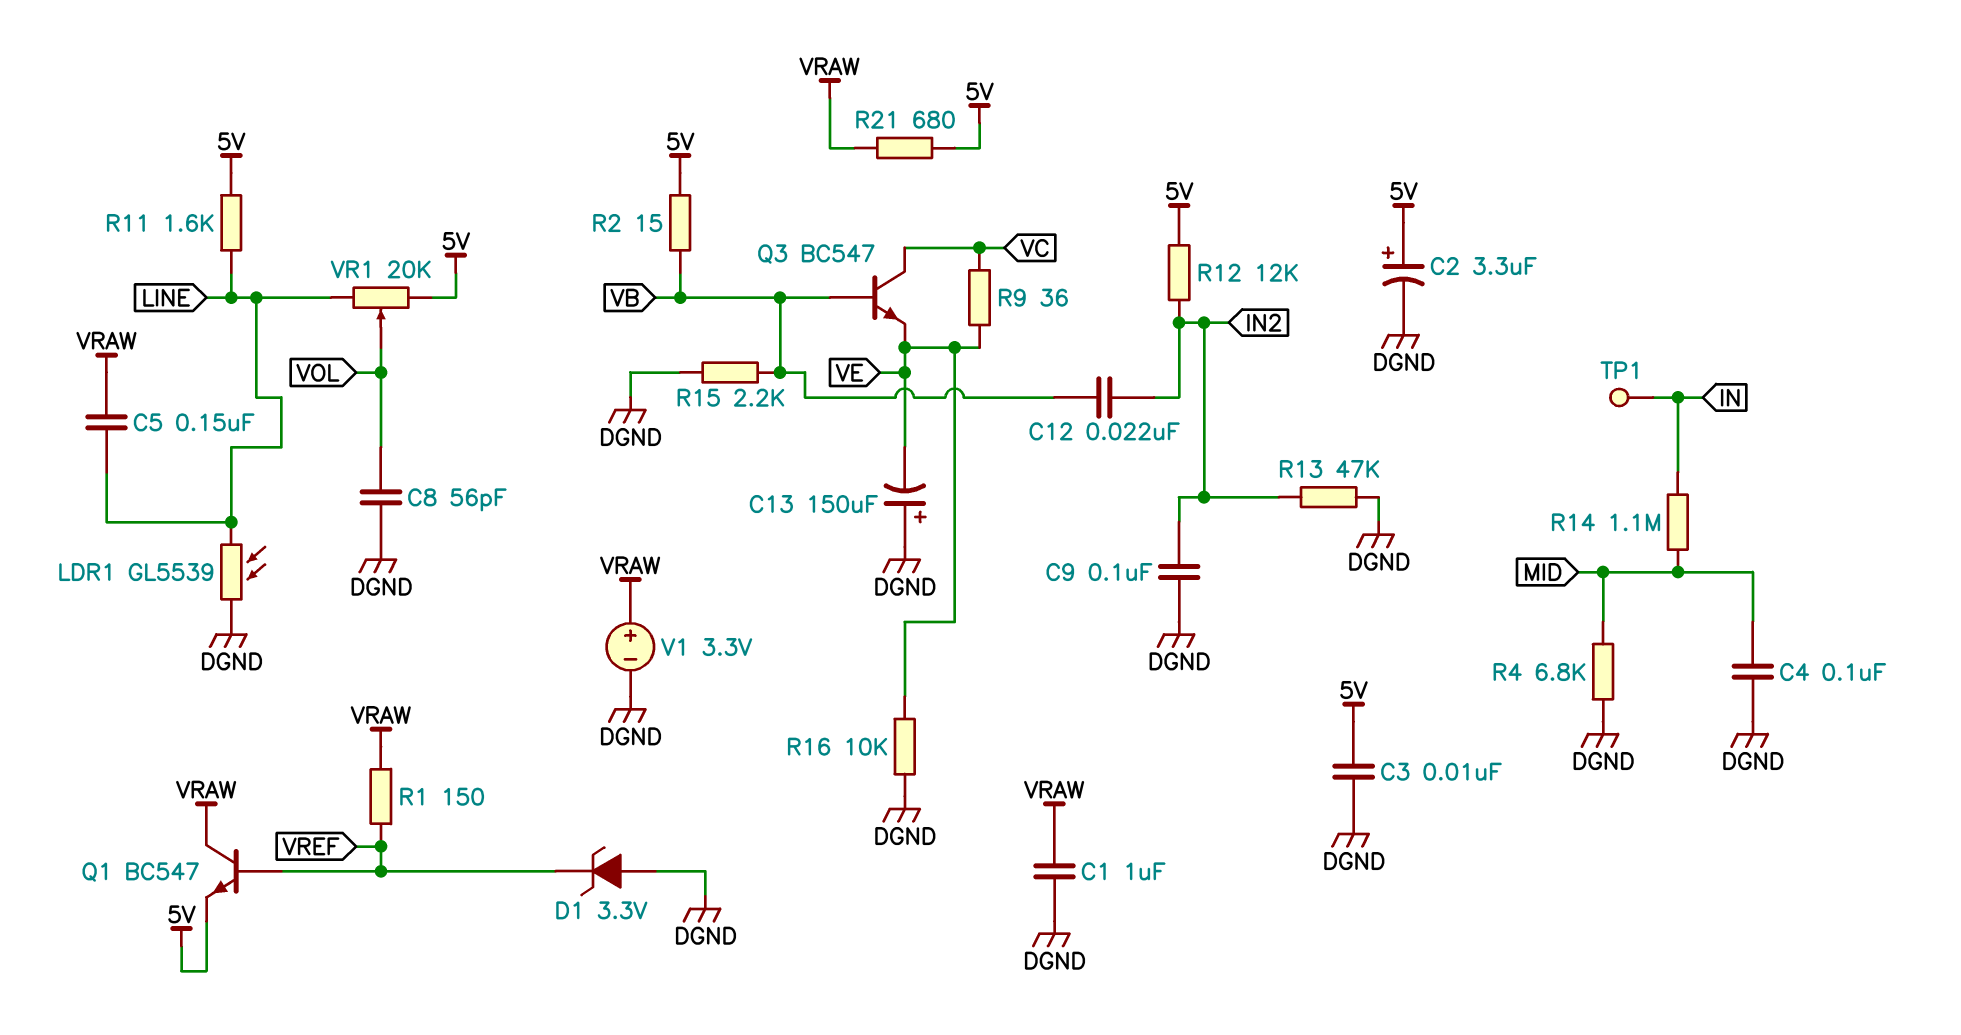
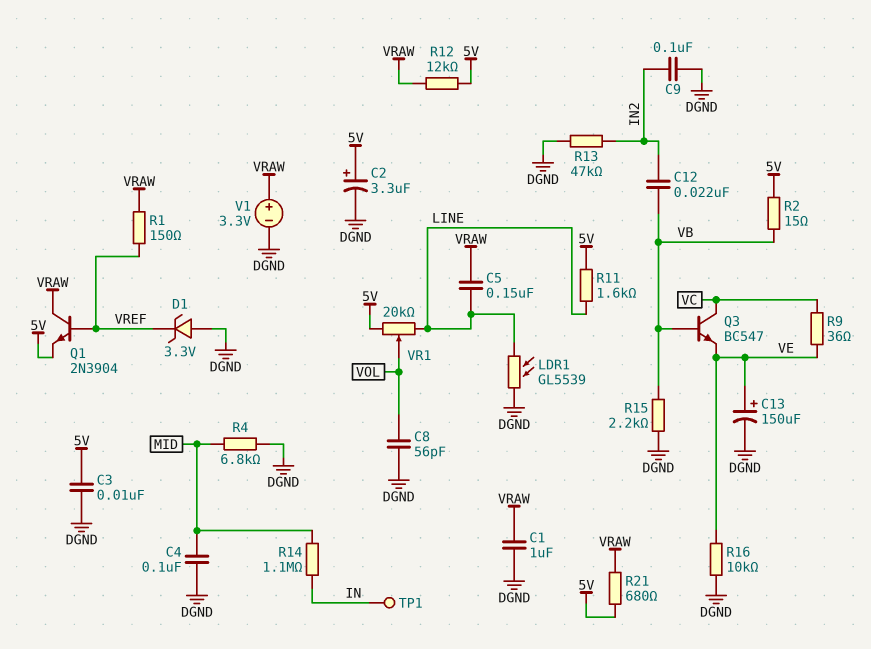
C13: 150uF (plus DGND, minus VE) -> 150uF (plus VE, minus DGND)
Q1: NPN BC547 (B VREF, C VRAW, E 5V) -> NPN 2N3904 (B VREF, C VRAW, E 5V)
R12: 12k (5V, IN2) -> 12k (5V, VRAW)

